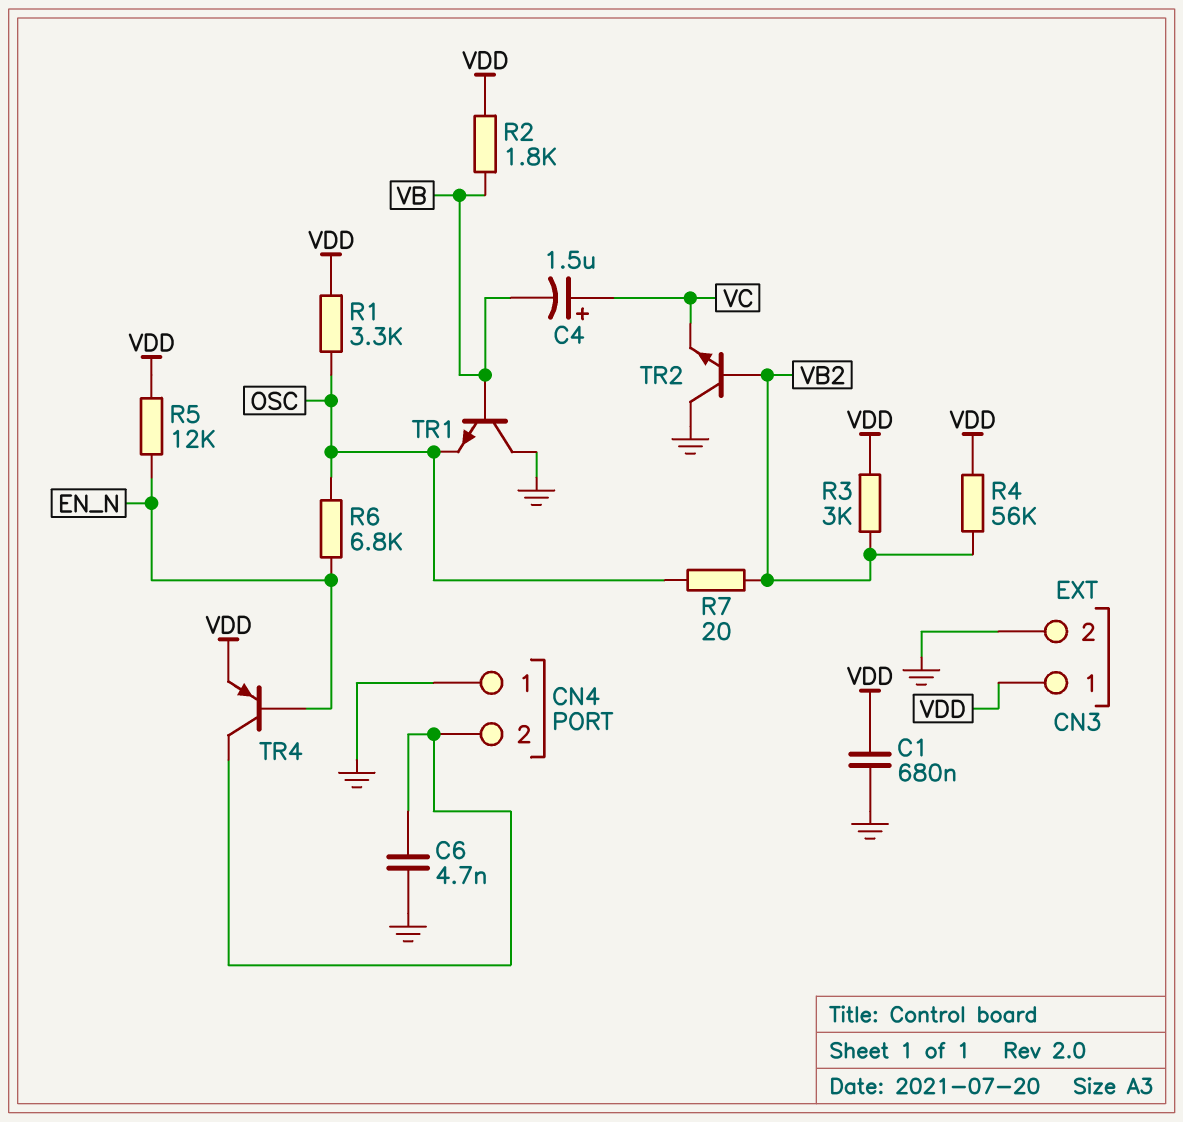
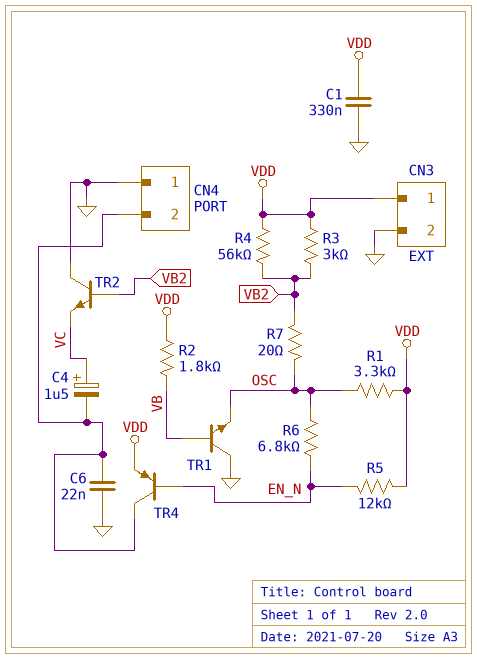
C1: 680nF (GND, VDD) -> 330nF (GND, VDD)
C4: 1.5uF (plus VC, minus VB) -> 1.5uF (plus VC, minus CN4/2)
C6: 4.7nF (CN4/2, GND) -> 22nF (CN4/2, GND)

